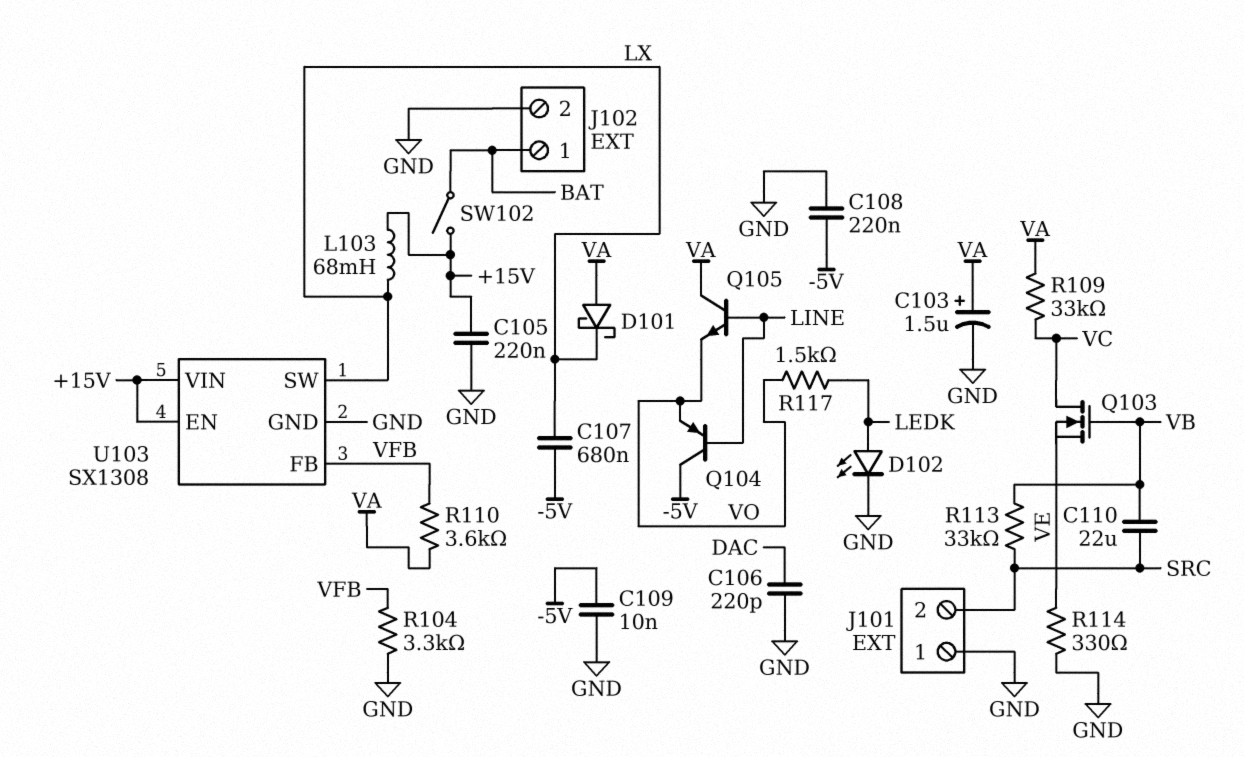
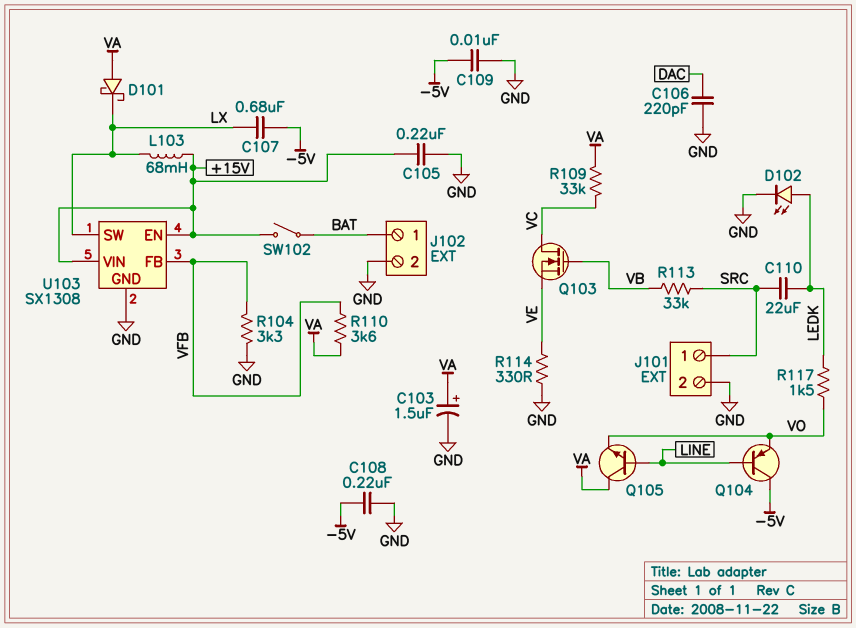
C110: 22uF (SRC, VB) -> 22uF (LEDK, SRC)
J101 pin 1: GND -> SRC
J101 pin 2: SRC -> GND

